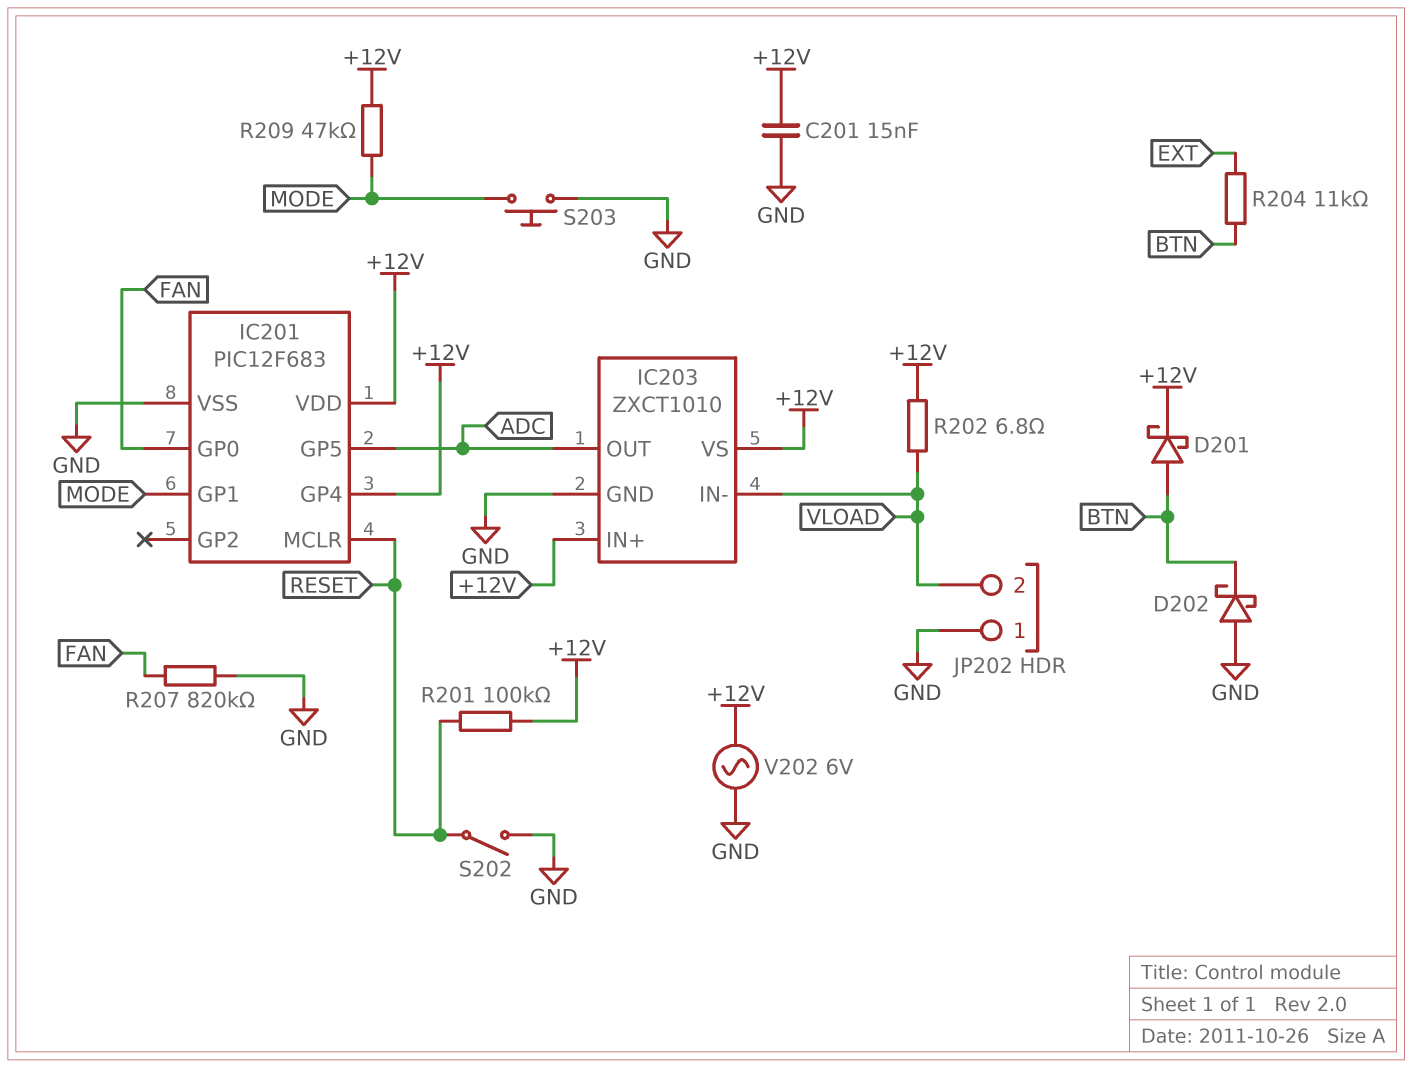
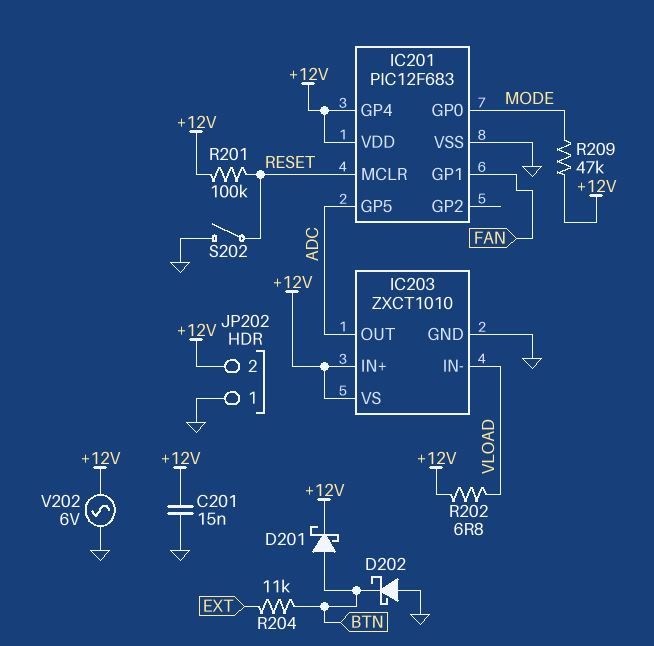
IC201 pin GP0: FAN -> MODE
IC201 pin GP1: MODE -> FAN
JP202 pin 2: VLOAD -> +12V
R207: 820k (FAN, GND) -> none
S203: button (GND, MODE) -> none

